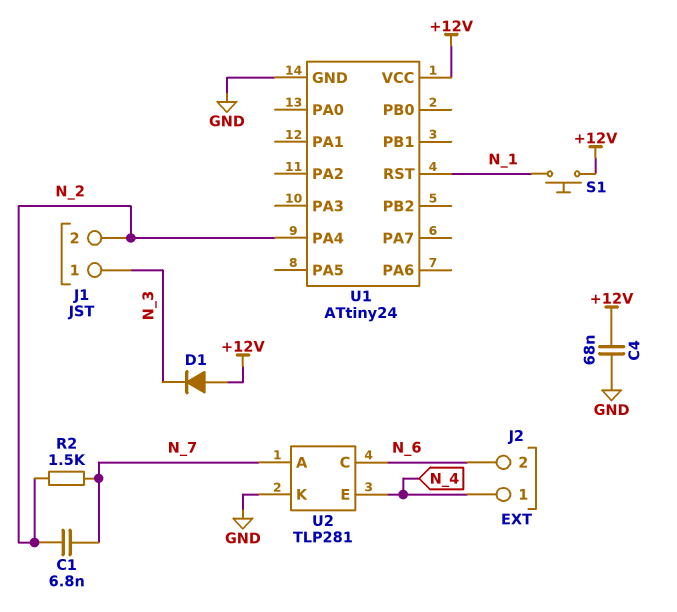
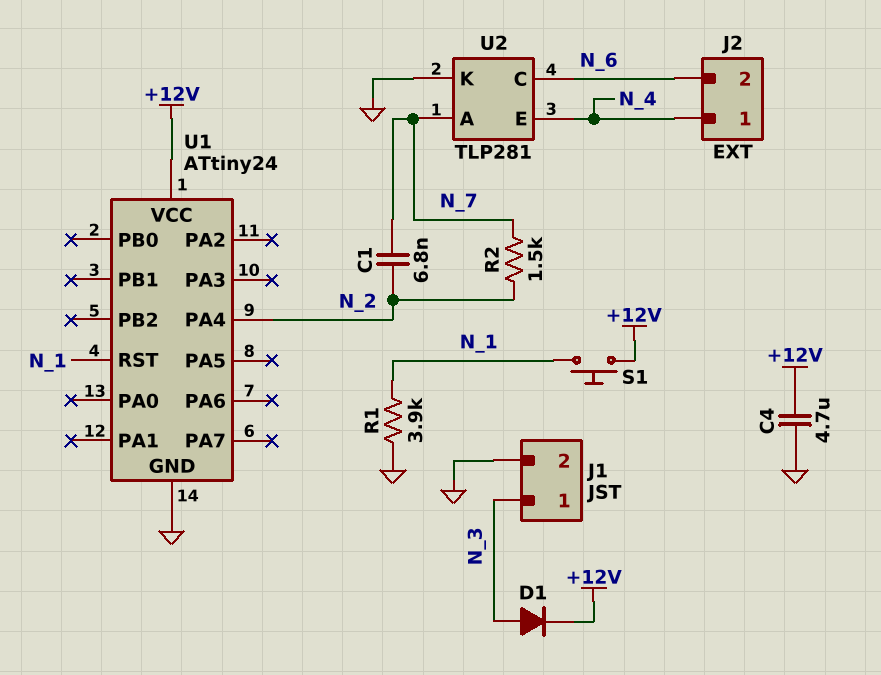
C4: 68nF (+12V, GND) -> 4.7uF (+12V, GND)
D1: diode (A +12V, K N_3) -> diode (A N_3, K +12V)
J1 pin 2: N_2 -> GND
R1: none -> 3.9k (GND, N_1)

